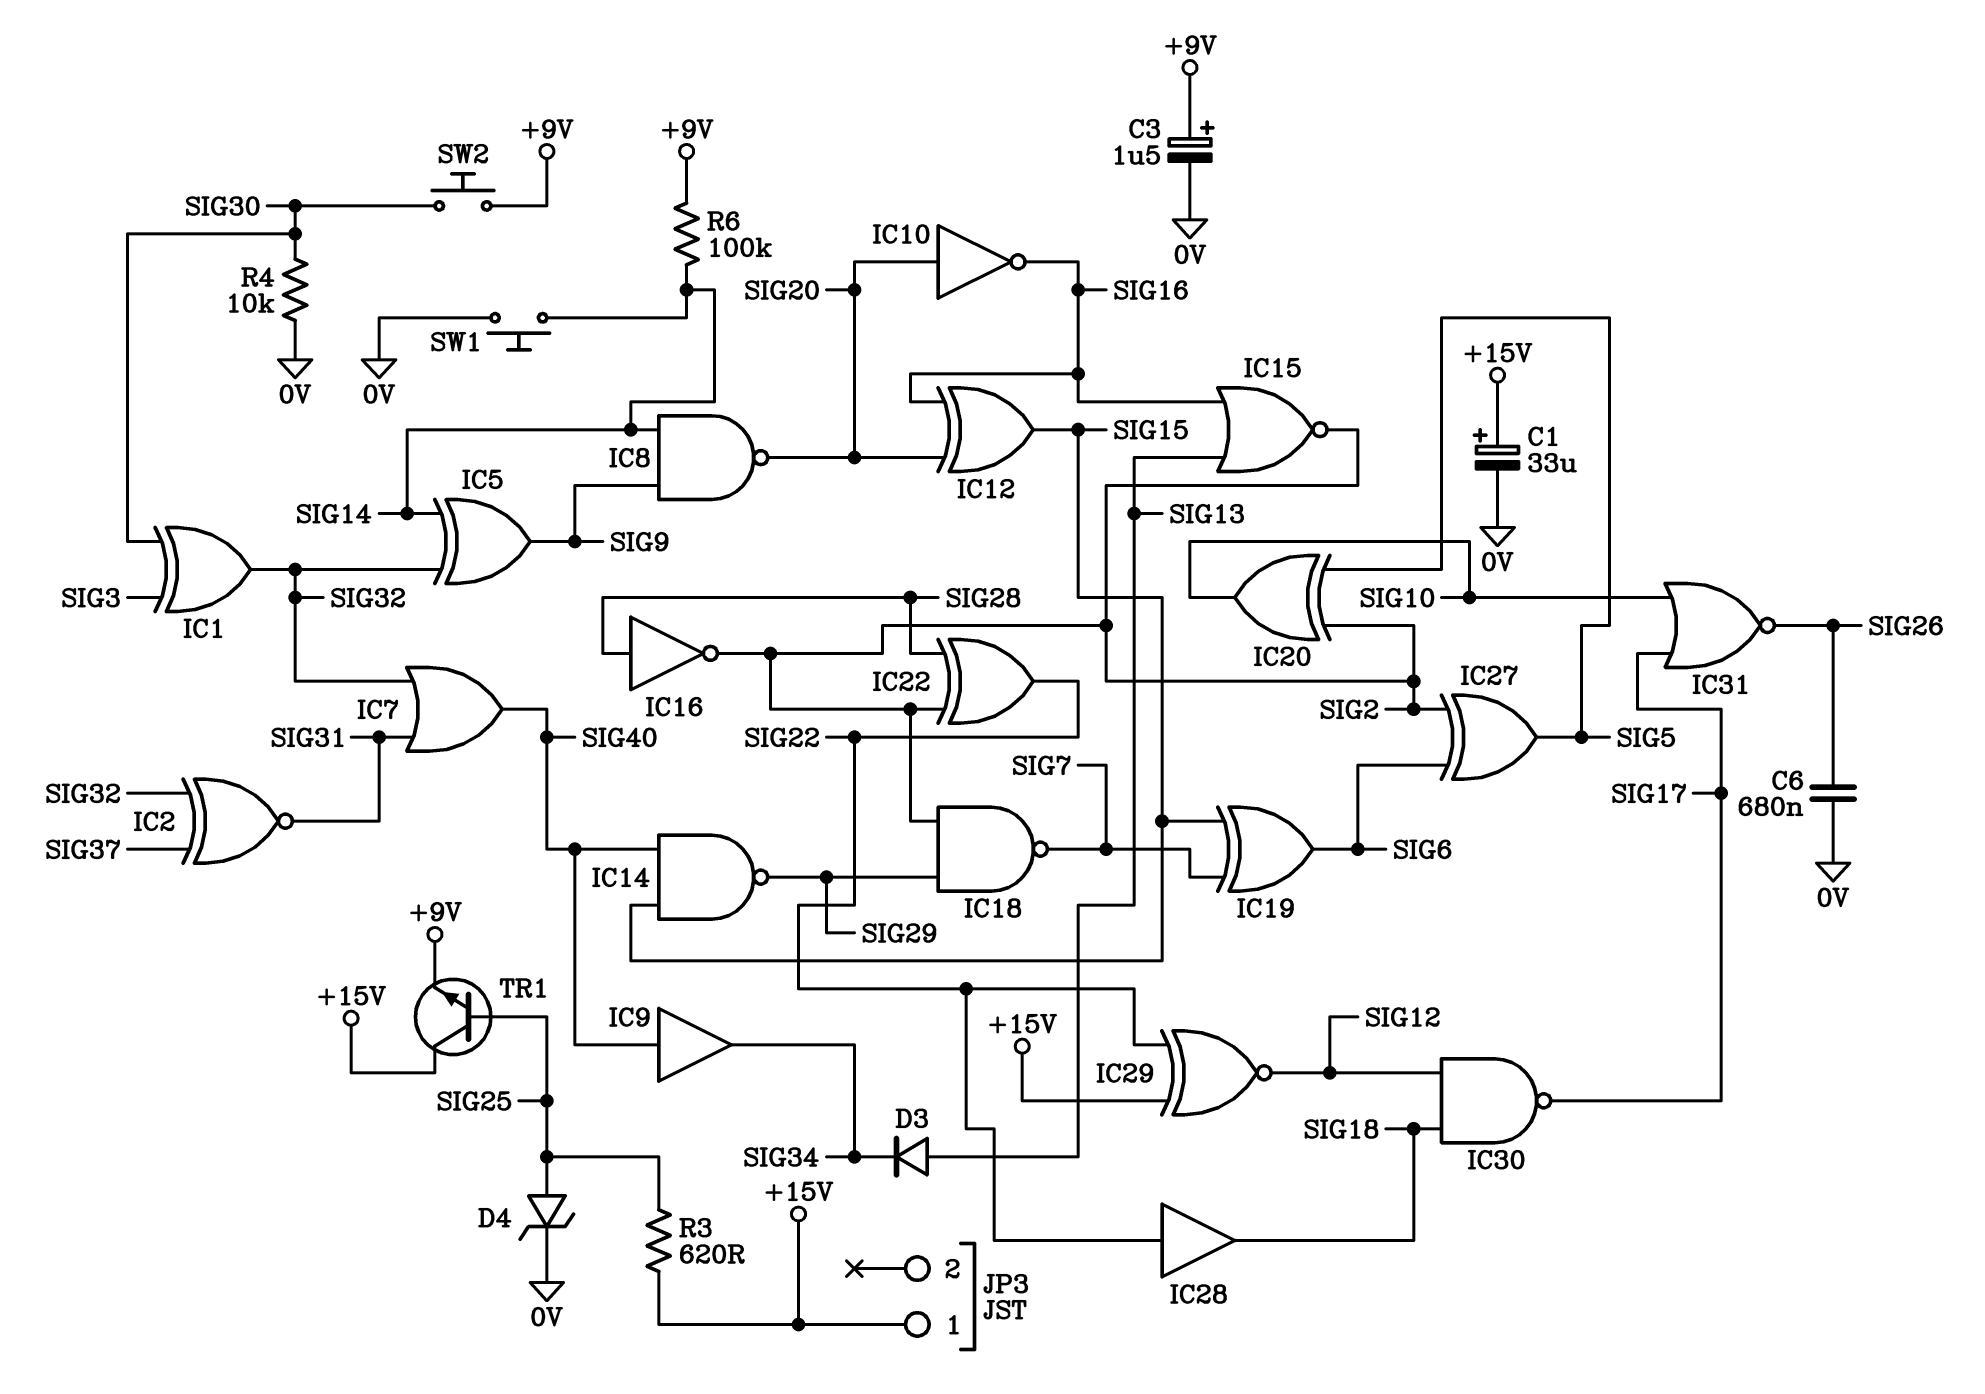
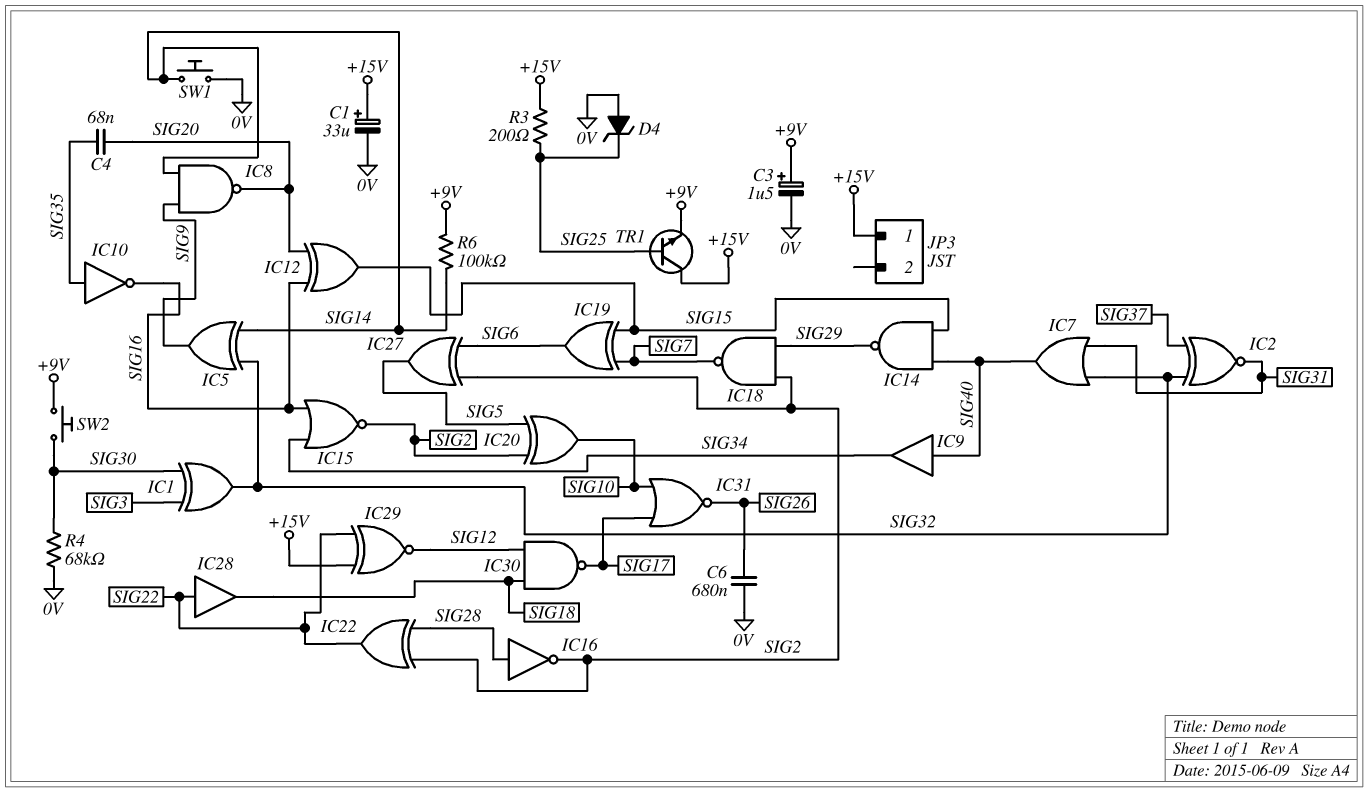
C4: none -> 68nF (SIG20, SIG35)
D3: diode (A SIG13, K SIG34) -> none
D4: zener (A SIG25, K 0V) -> zener (A 0V, K SIG25)
IC10: NOT (in SIG20, out SIG16) -> NOT (in SIG35, out SIG16)
IC15: NOR (in SIG13, in SIG16, out SIG2) -> NOR (in SIG16, in SIG34, out SIG2)
R3: 620 (+15V, SIG25) -> 200 (+15V, SIG25)
R4: 10k (0V, SIG30) -> 68k (0V, SIG30)

